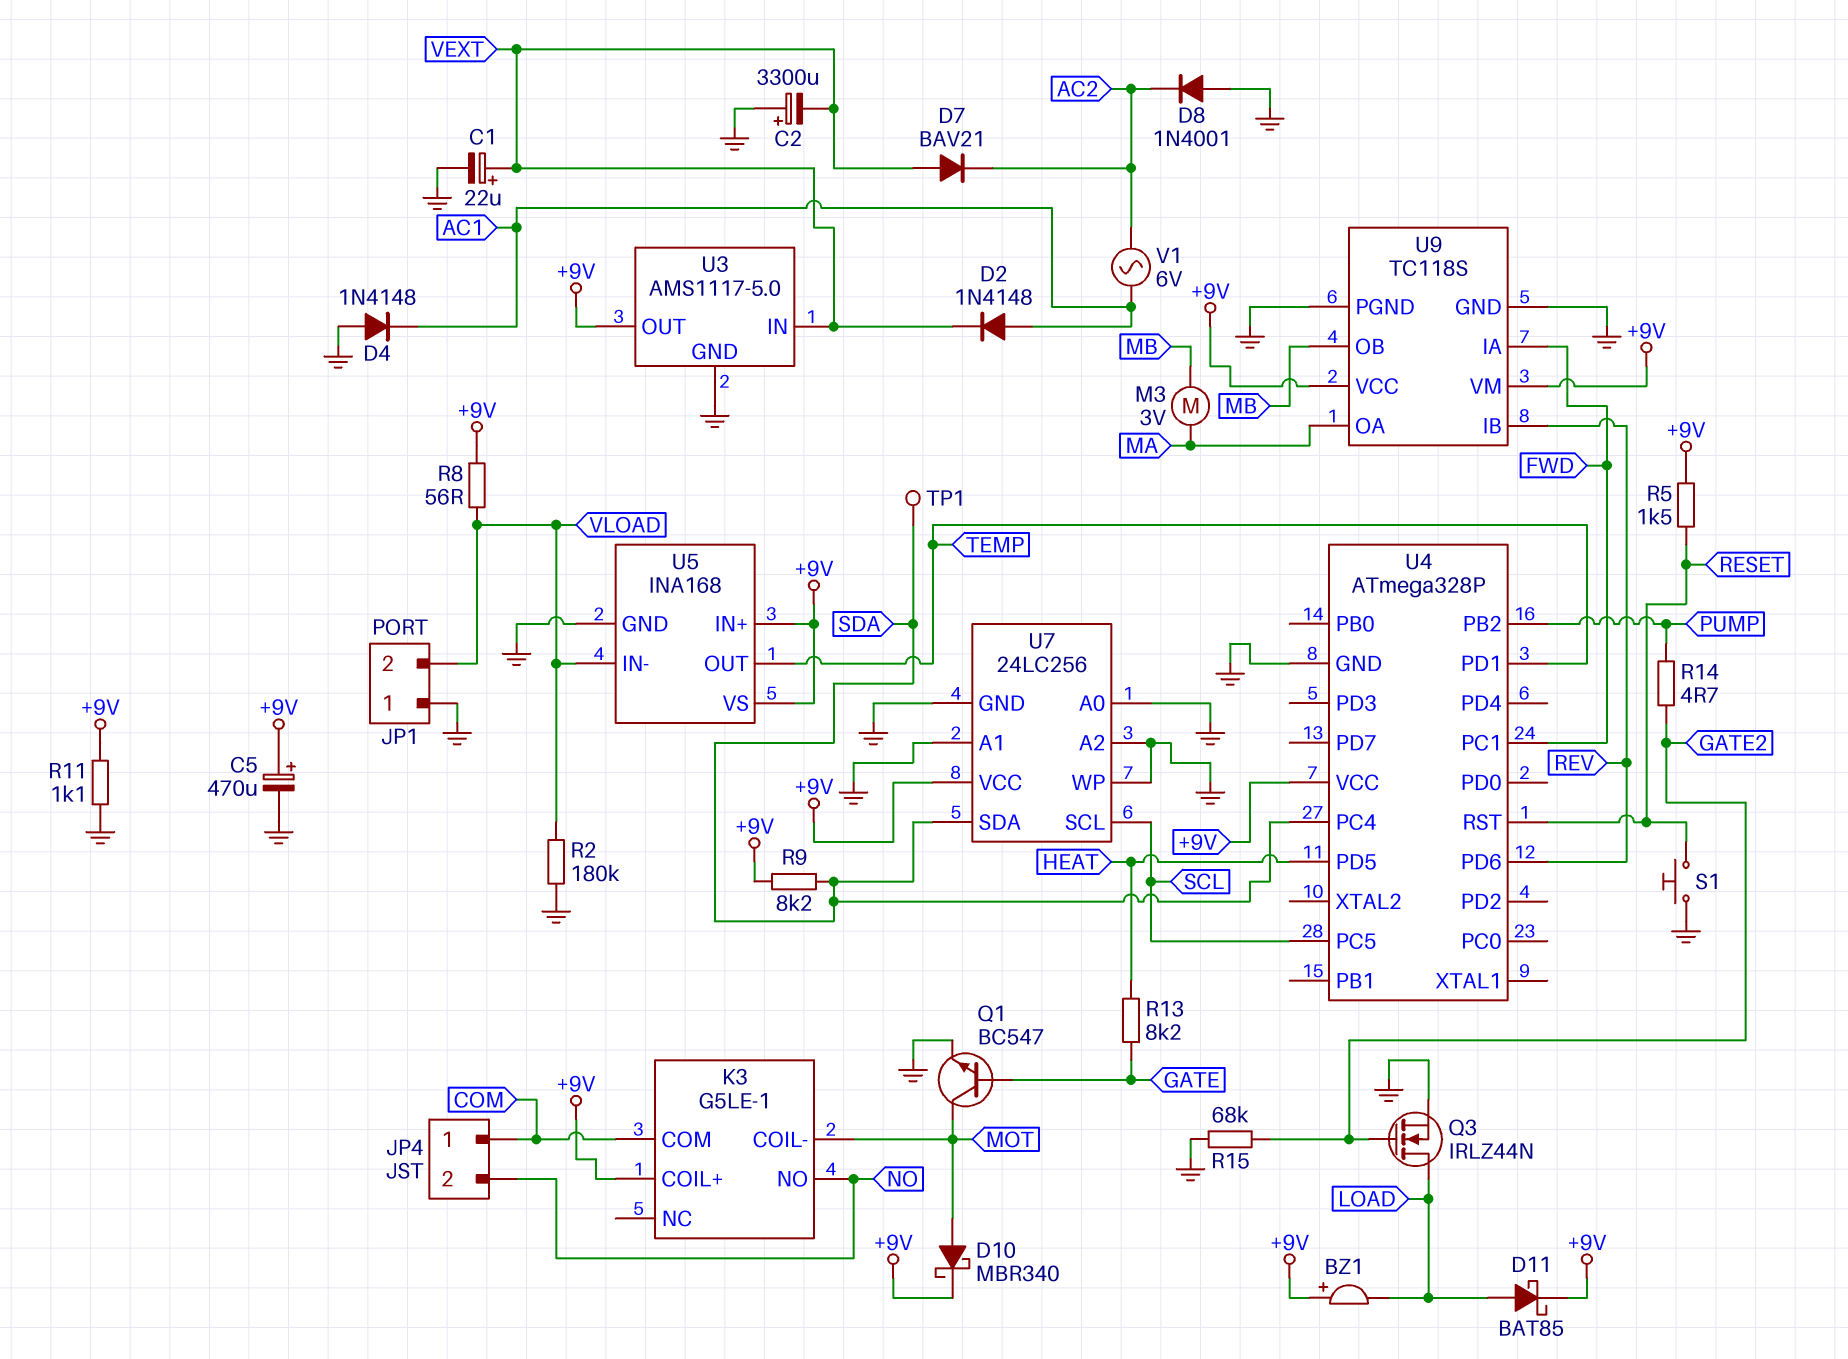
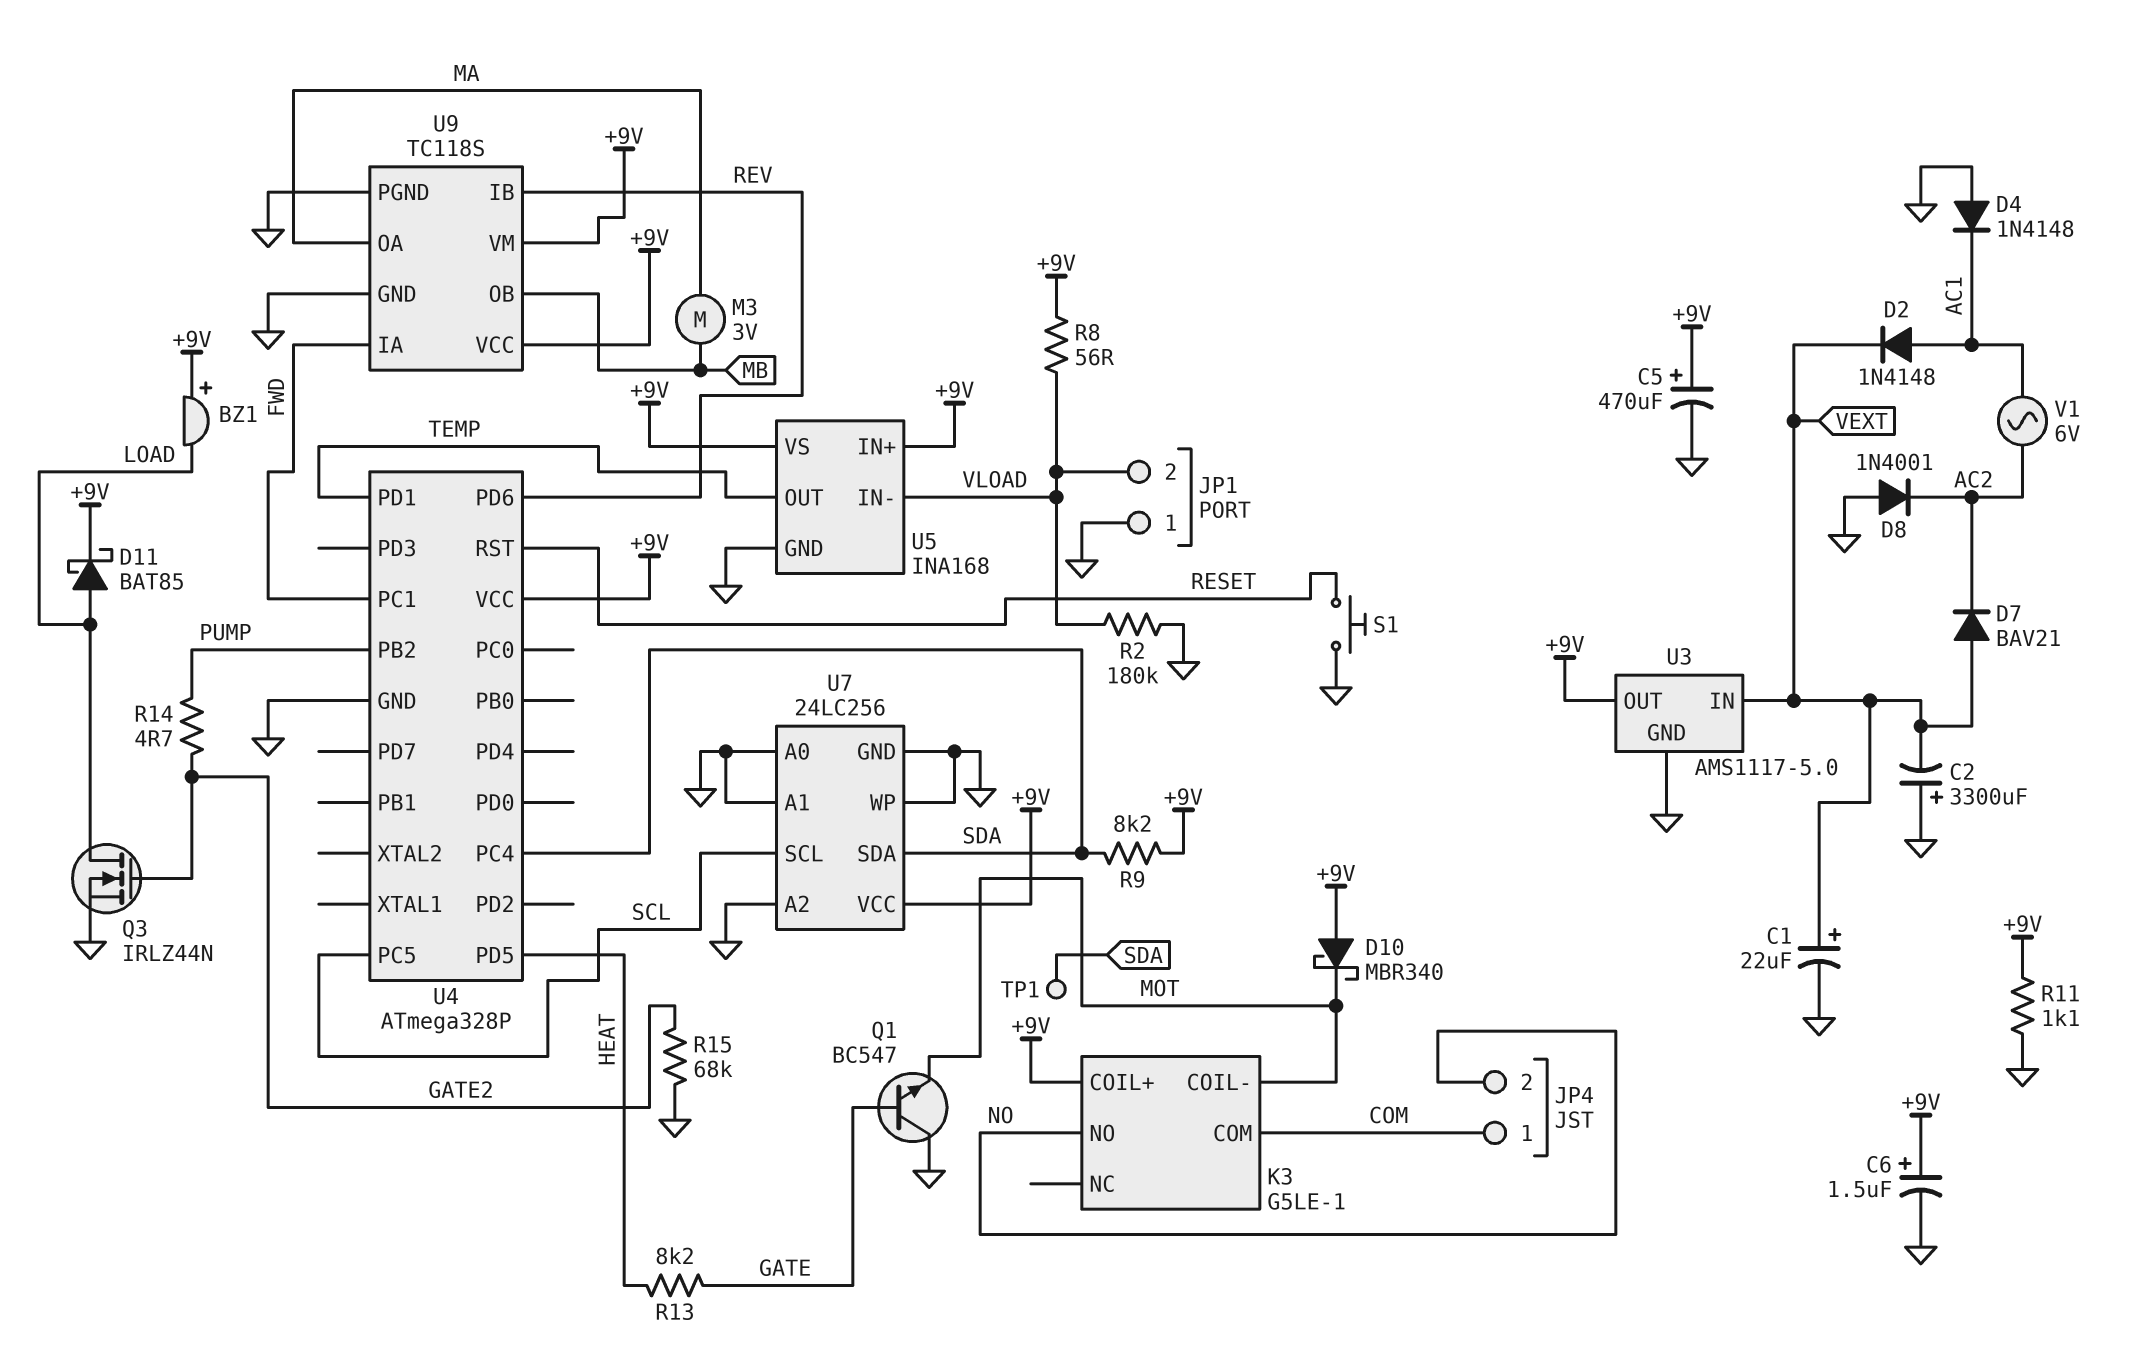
C6: none -> 1.5uF (plus +9V, minus GND)
D10: schottky MBR340 (A MOT, K +9V) -> schottky MBR340 (A +9V, K MOT)
Q1: NPN BC547 (B GATE, C MOT, E GND) -> NPN BC547 (B GATE, C GND, E MOT)
R5: 1.5k (+9V, RESET) -> none

